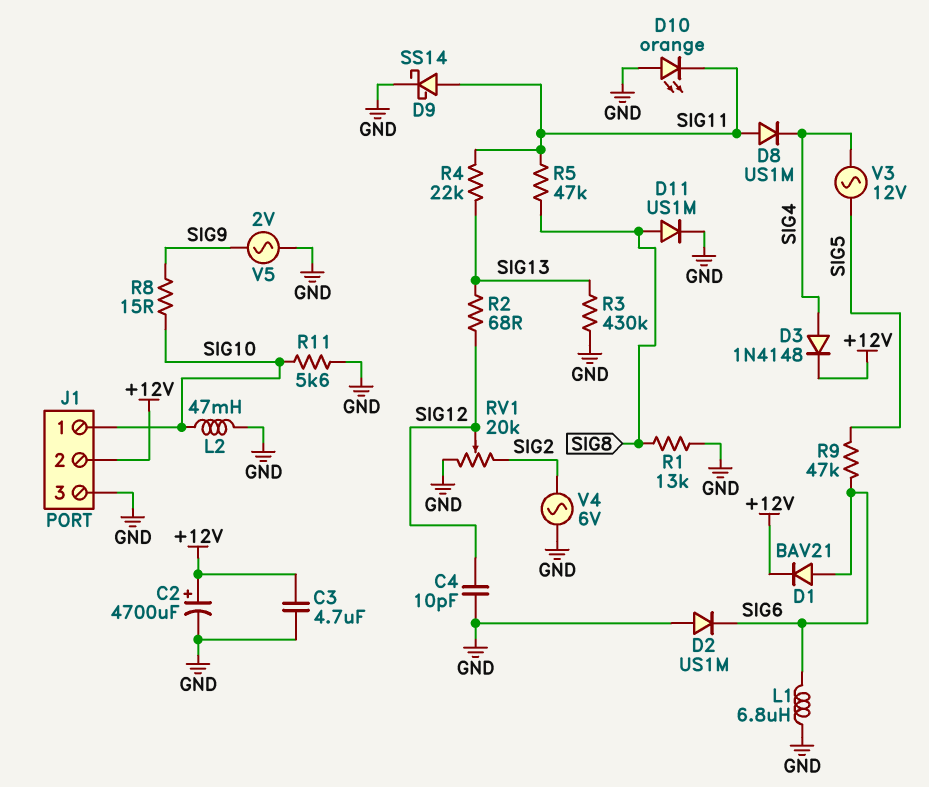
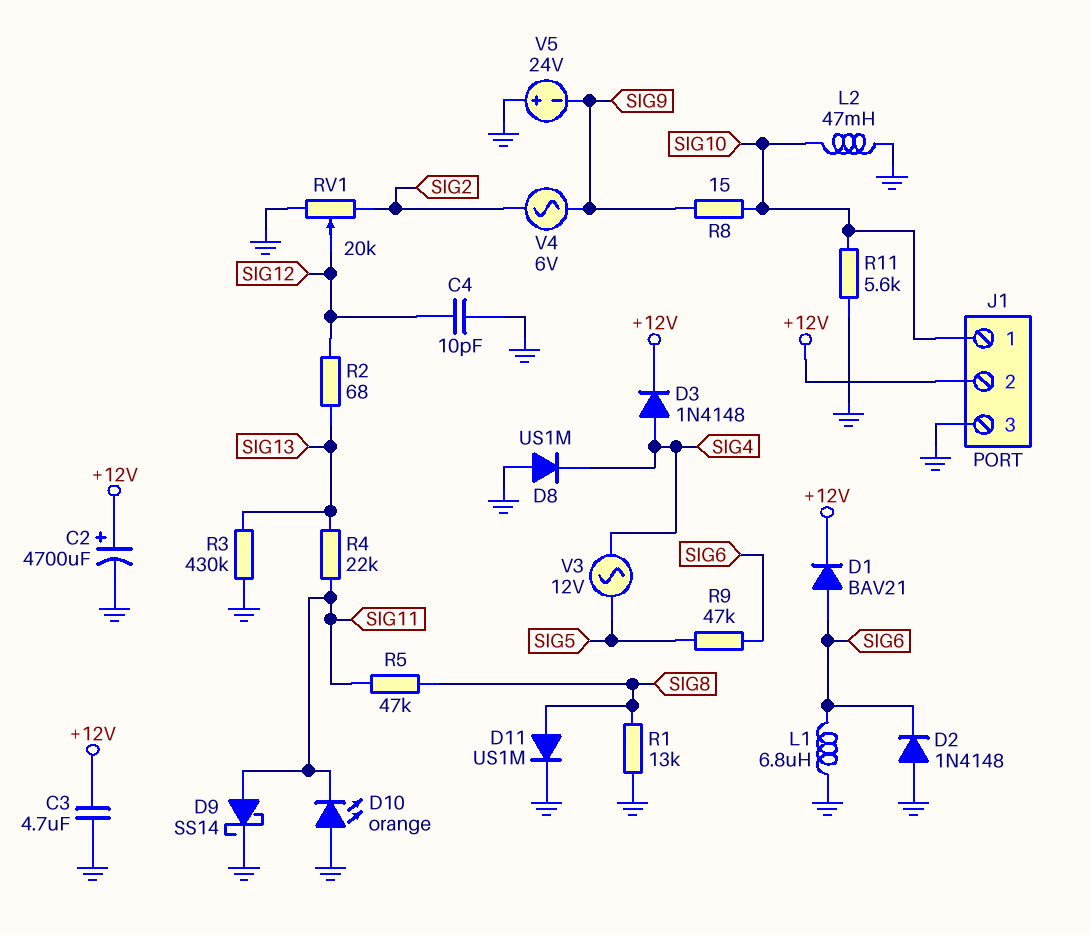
D2: diode US1M (A GND, K SIG6) -> diode 1N4148 (A GND, K SIG6)
D8: diode US1M (A SIG11, K SIG4) -> diode US1M (A GND, K SIG4)
V4: AC 6V (GND, SIG2) -> AC 6V (SIG2, SIG9)
V5: AC 2V (GND, SIG9) -> 24V (plus GND, minus SIG9)

